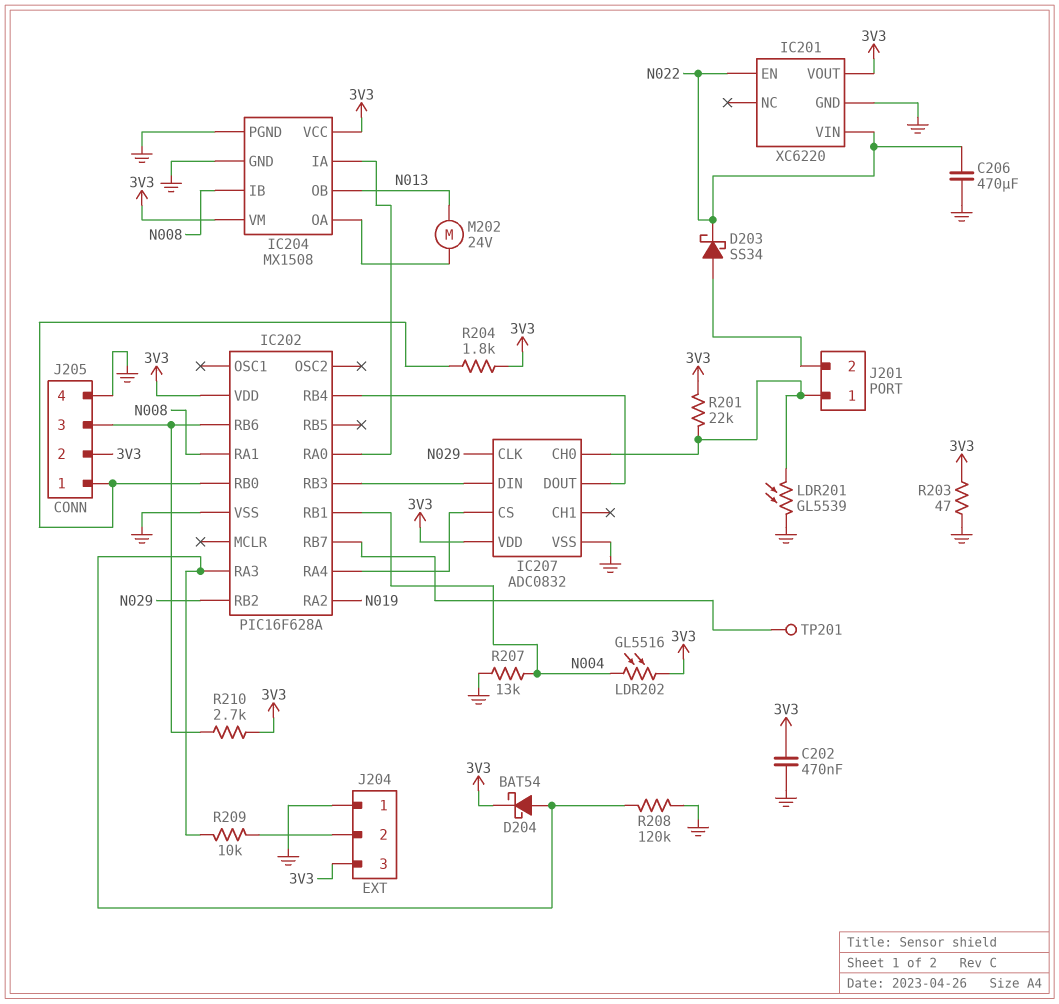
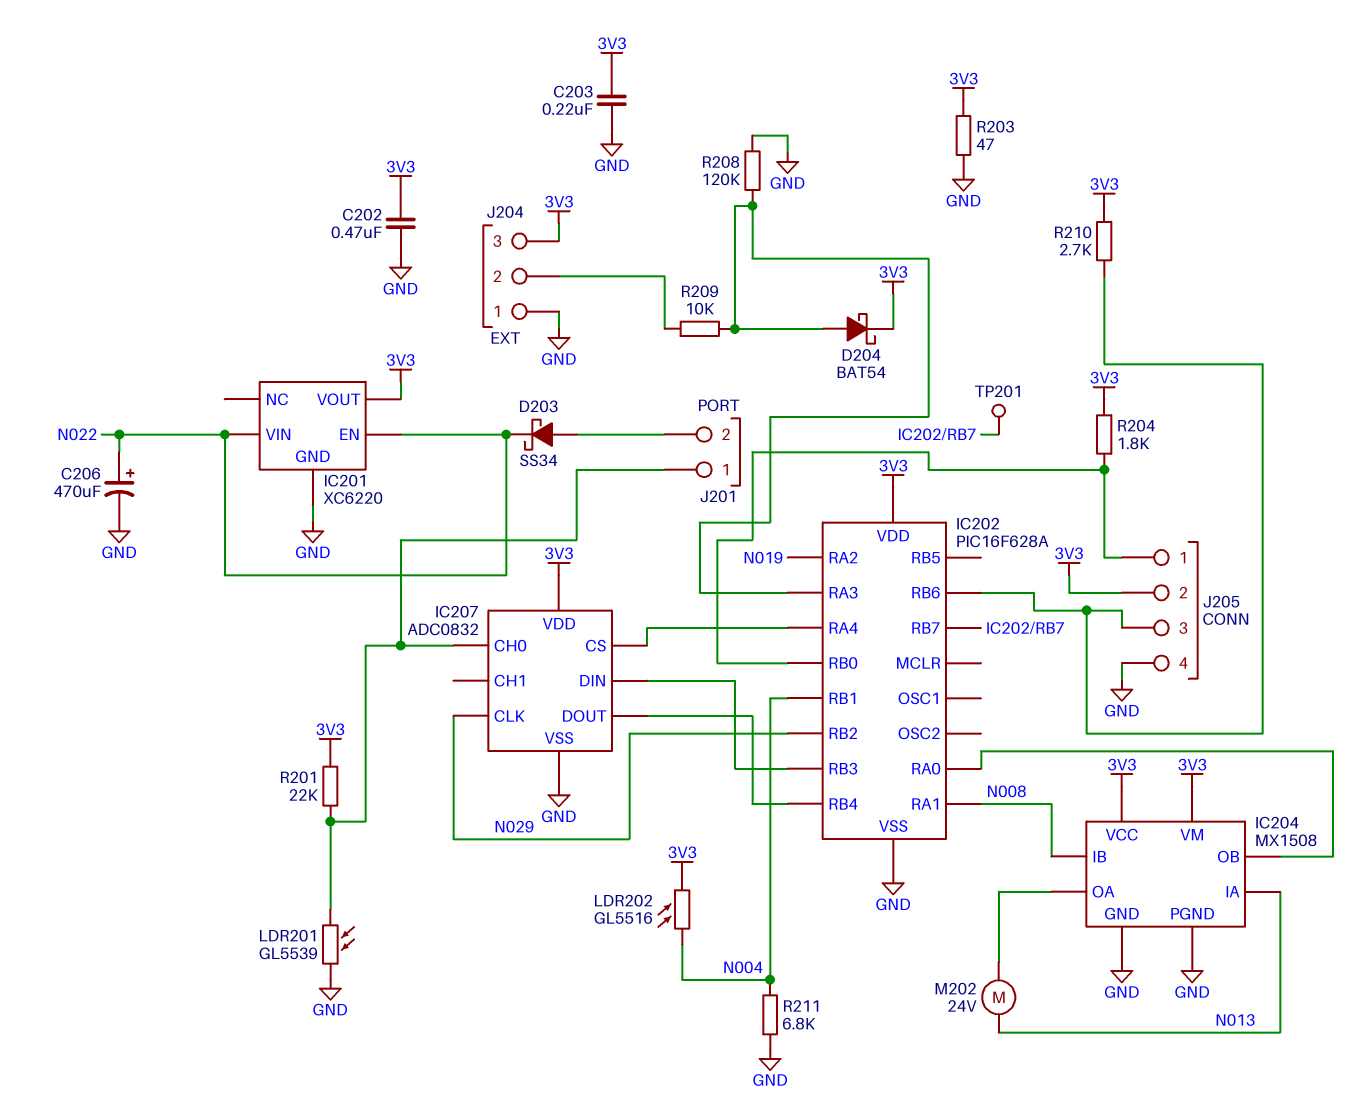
C203: none -> 220nF (3V3, GND)
C206: 470uF (GND, N022) -> 470uF (plus N022, minus GND)
IC204 pin IA: IC202/RA0 -> N013
IC204 pin OB: N013 -> IC202/RA0
R207: 13k (GND, N004) -> none
R211: none -> 6.8k (GND, N004)

